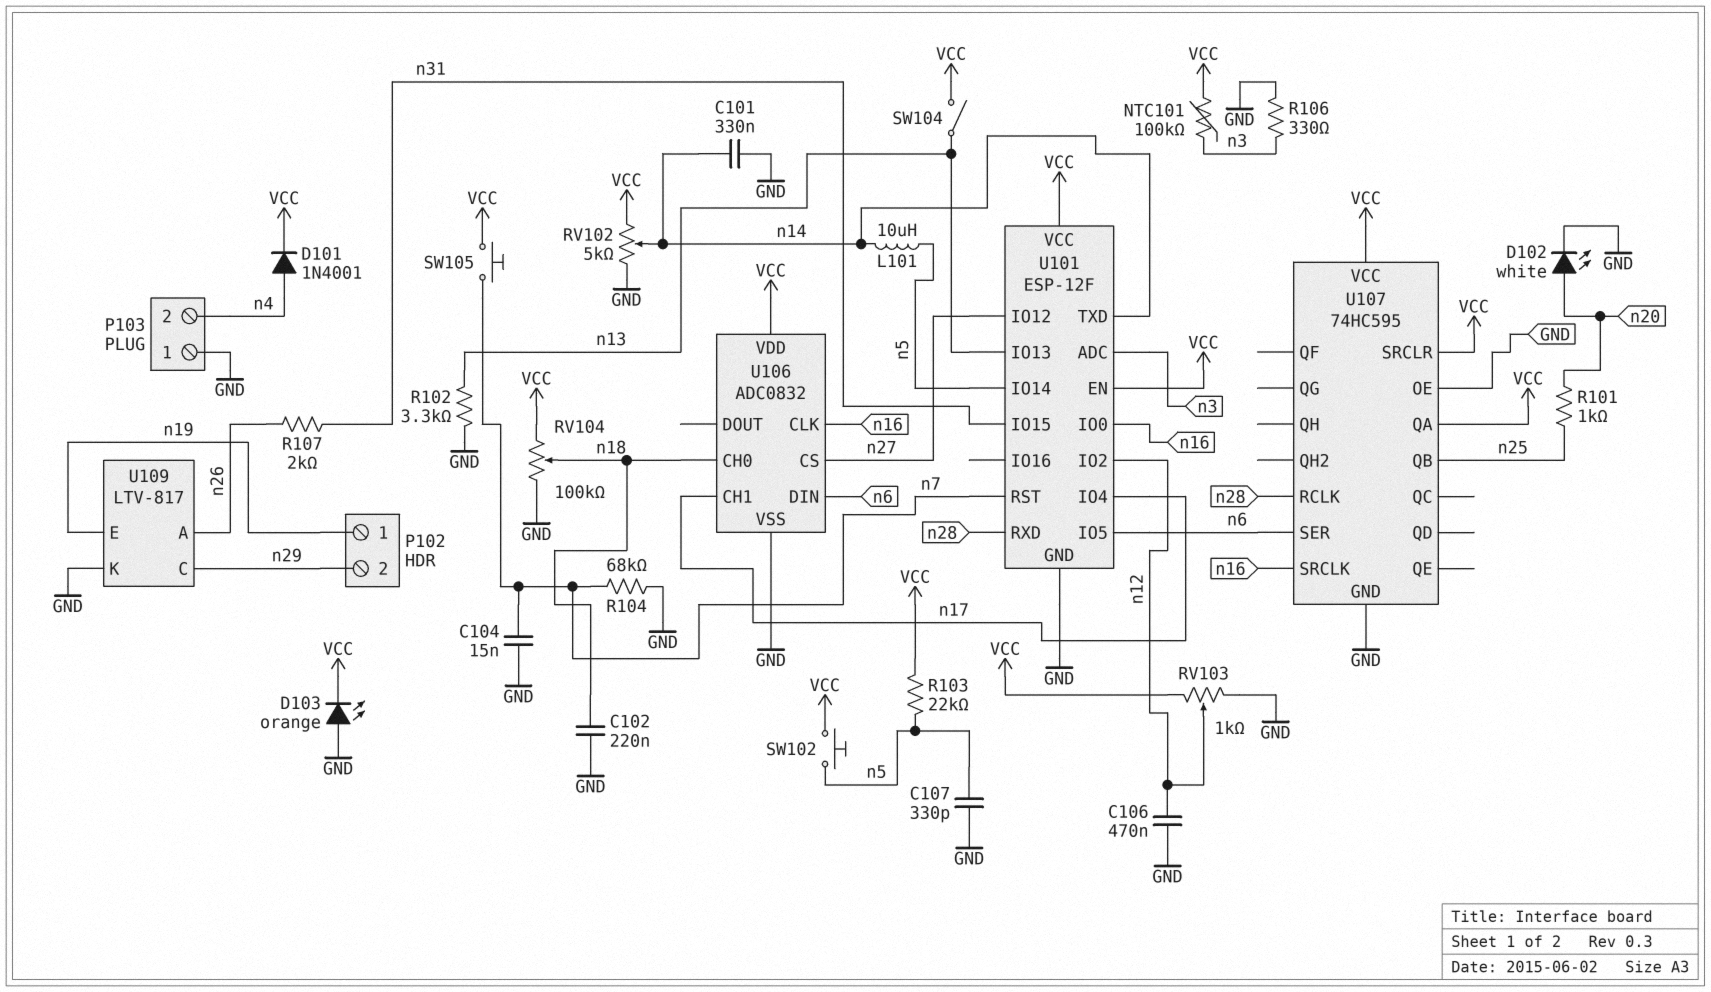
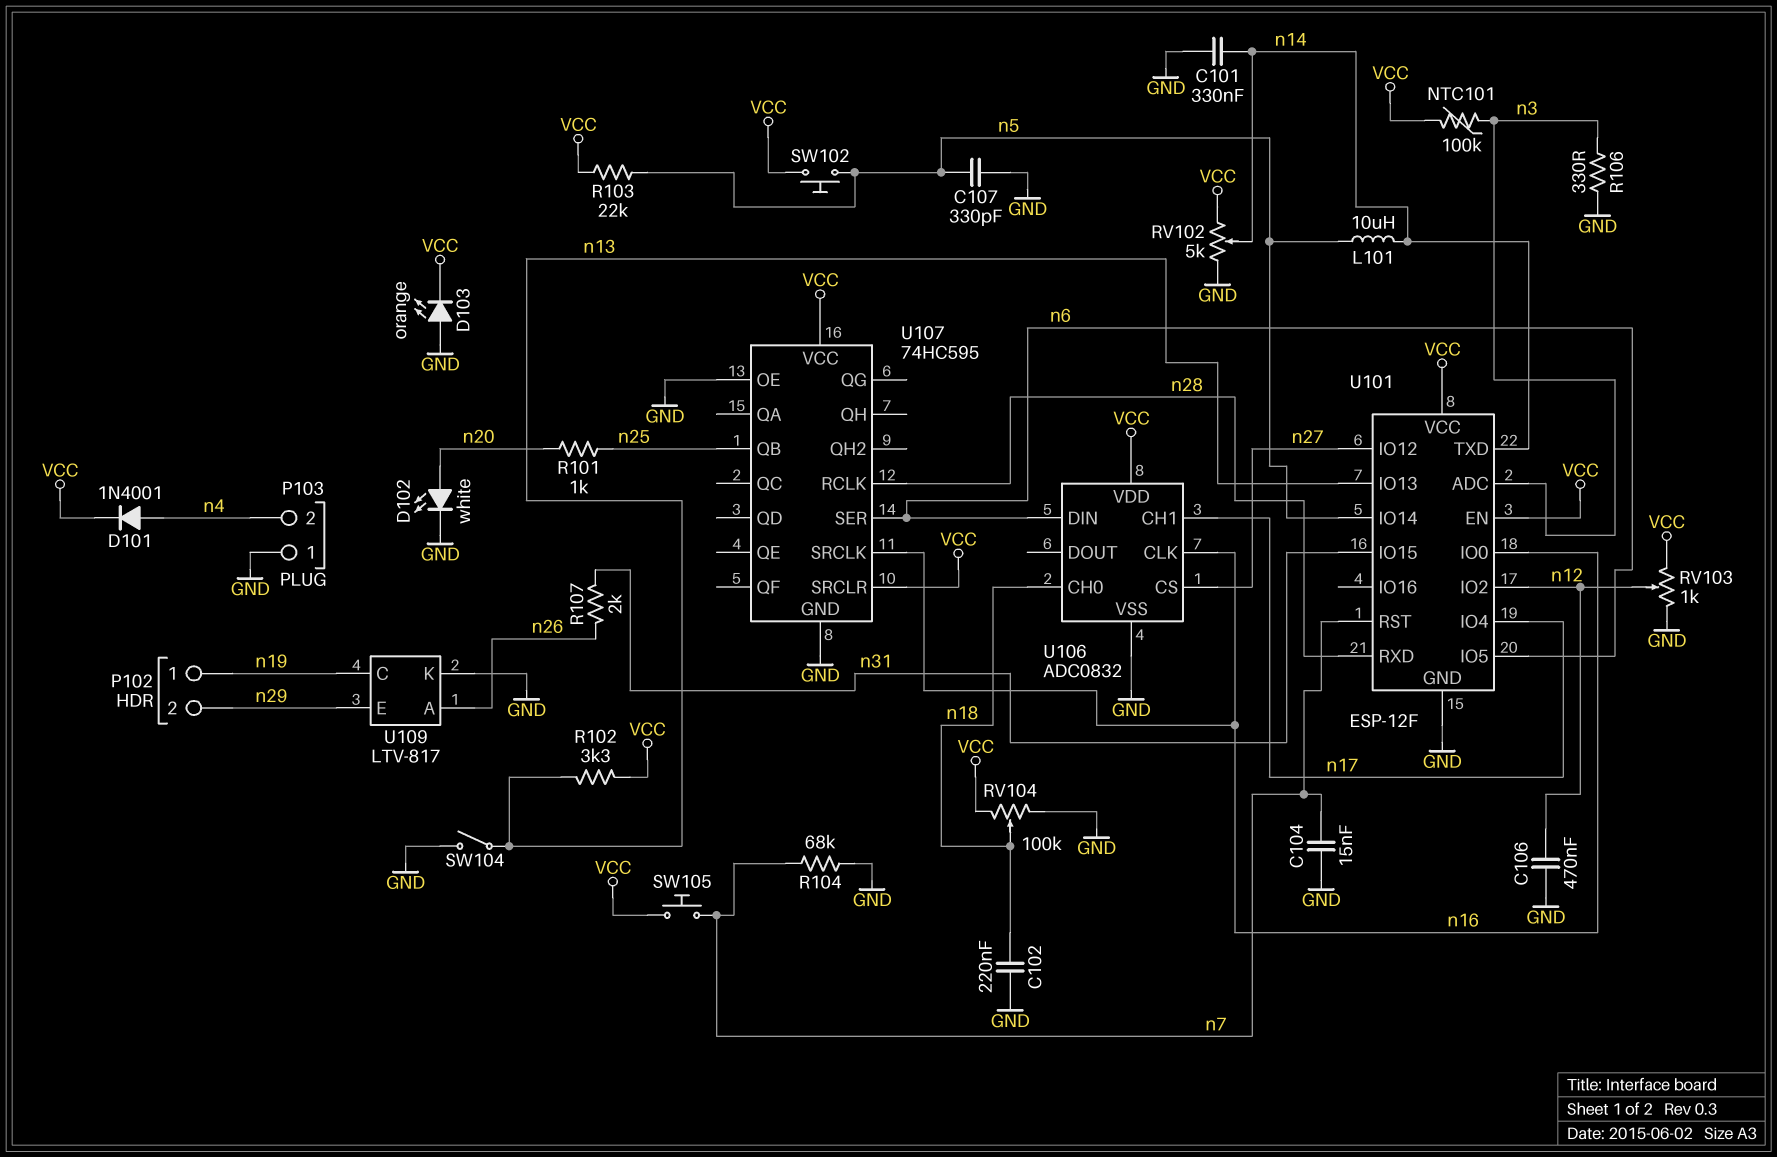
R102: 3.3k (GND, n13) -> 3.3k (VCC, n13)
SW104: switch (VCC, n13) -> switch (GND, n13)
U107 pin QA: VCC -> none
U109 pin C: n29 -> n19
U109 pin E: n19 -> n29

